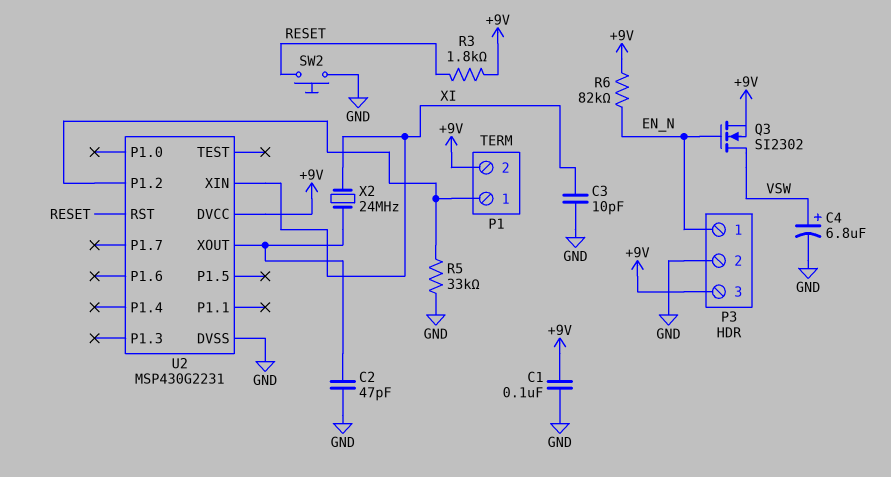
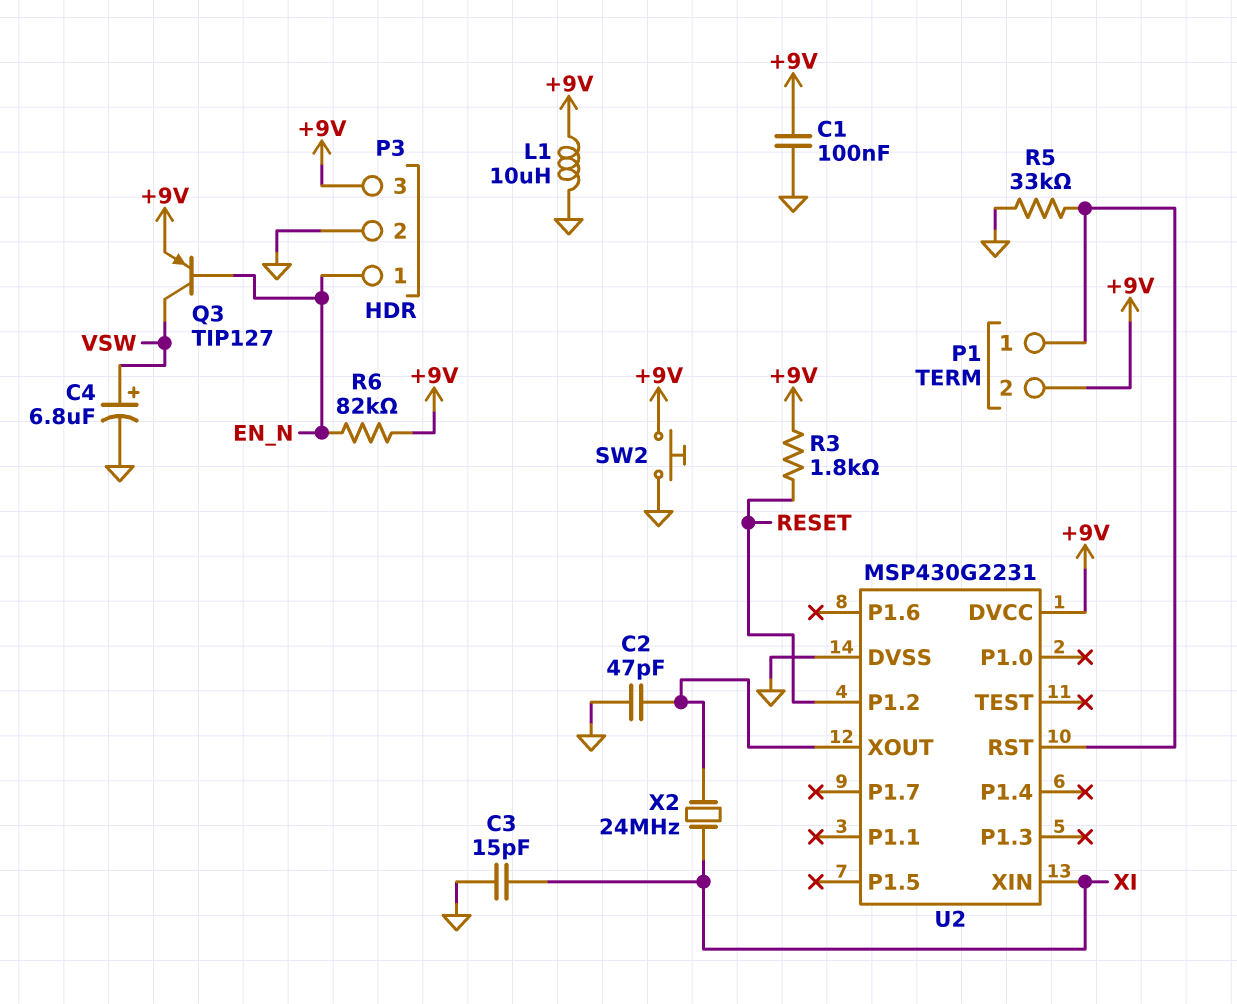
C3: 10pF (GND, XI) -> 15pF (GND, XI)
L1: none -> 10uH (+9V, GND)
Q3: NMOS SI2302 (G EN_N, D VSW, S +9V) -> PNP TIP127 (B EN_N, C VSW, E +9V)
SW2: button (GND, RESET) -> button (+9V, GND)
U2 pin P1.2: P1/1 -> RESET
U2 pin RST: RESET -> P1/1

